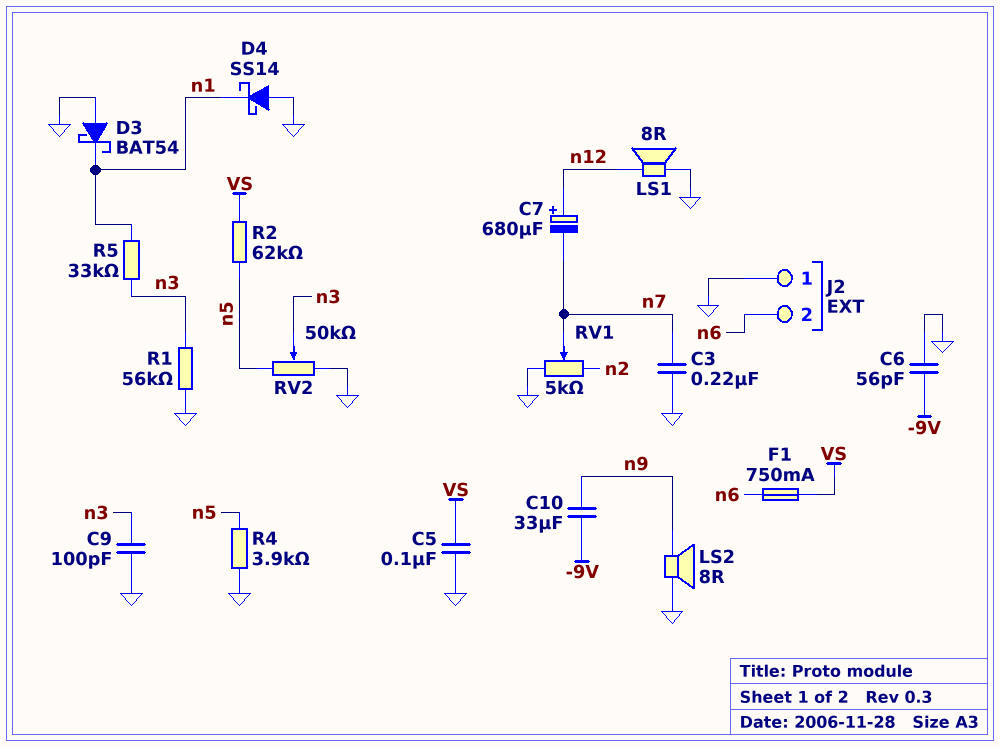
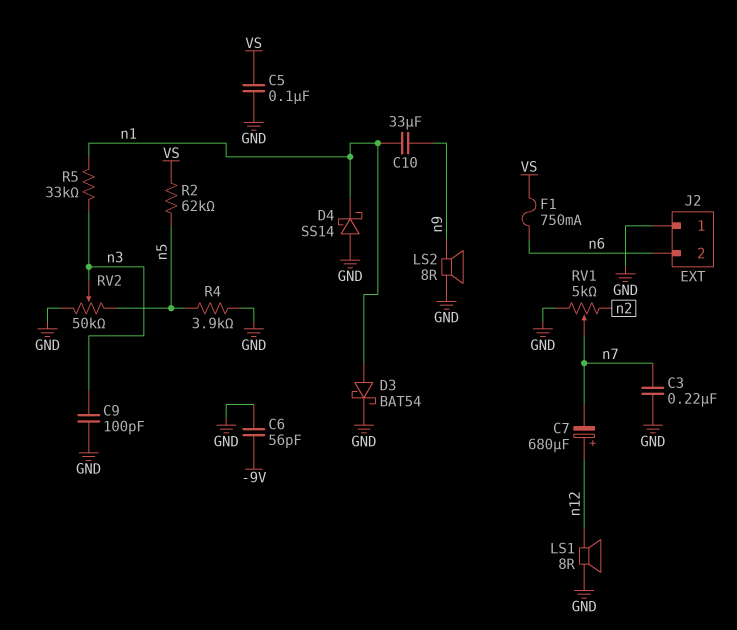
C10: 33uF (-9V, n9) -> 33uF (n1, n9)
D3: schottky BAT54 (A GND, K n1) -> schottky BAT54 (A n1, K GND)
R1: 56k (GND, n3) -> none

